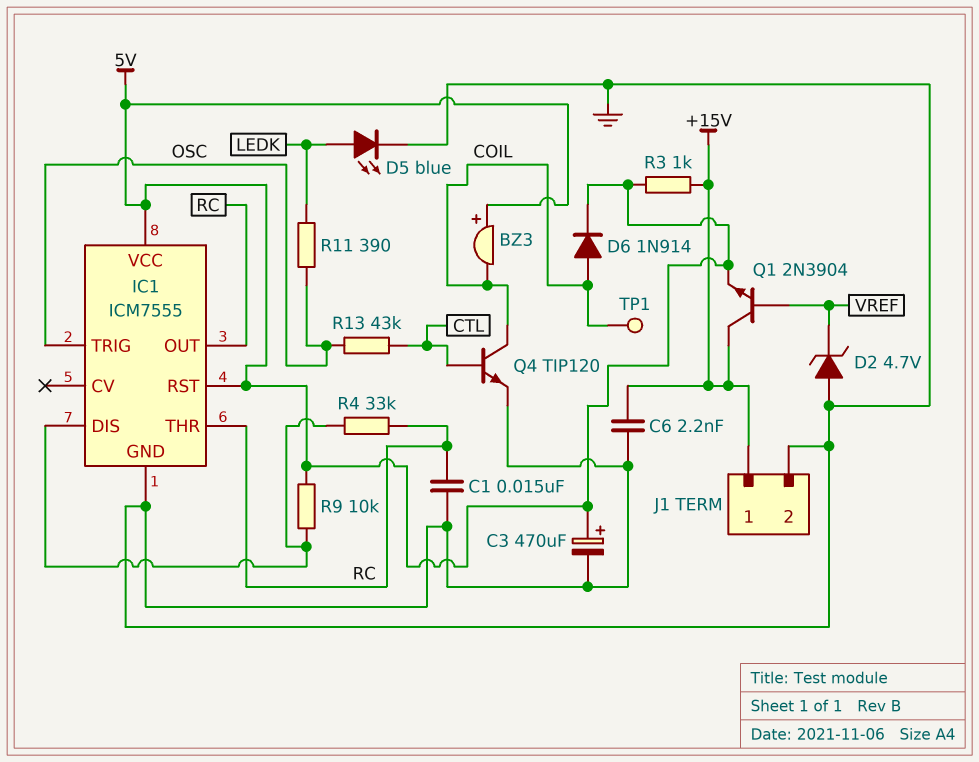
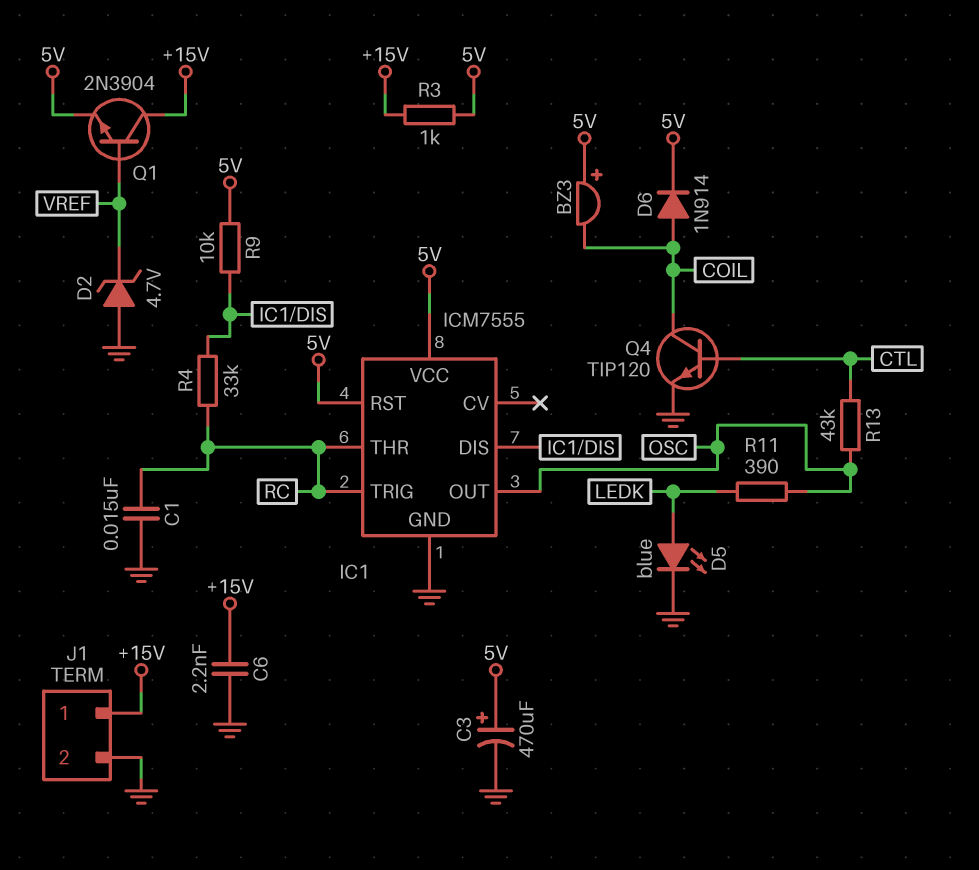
IC1 pin OUT: RC -> OSC
IC1 pin TRIG: OSC -> RC
TP1: test point (COIL) -> none

